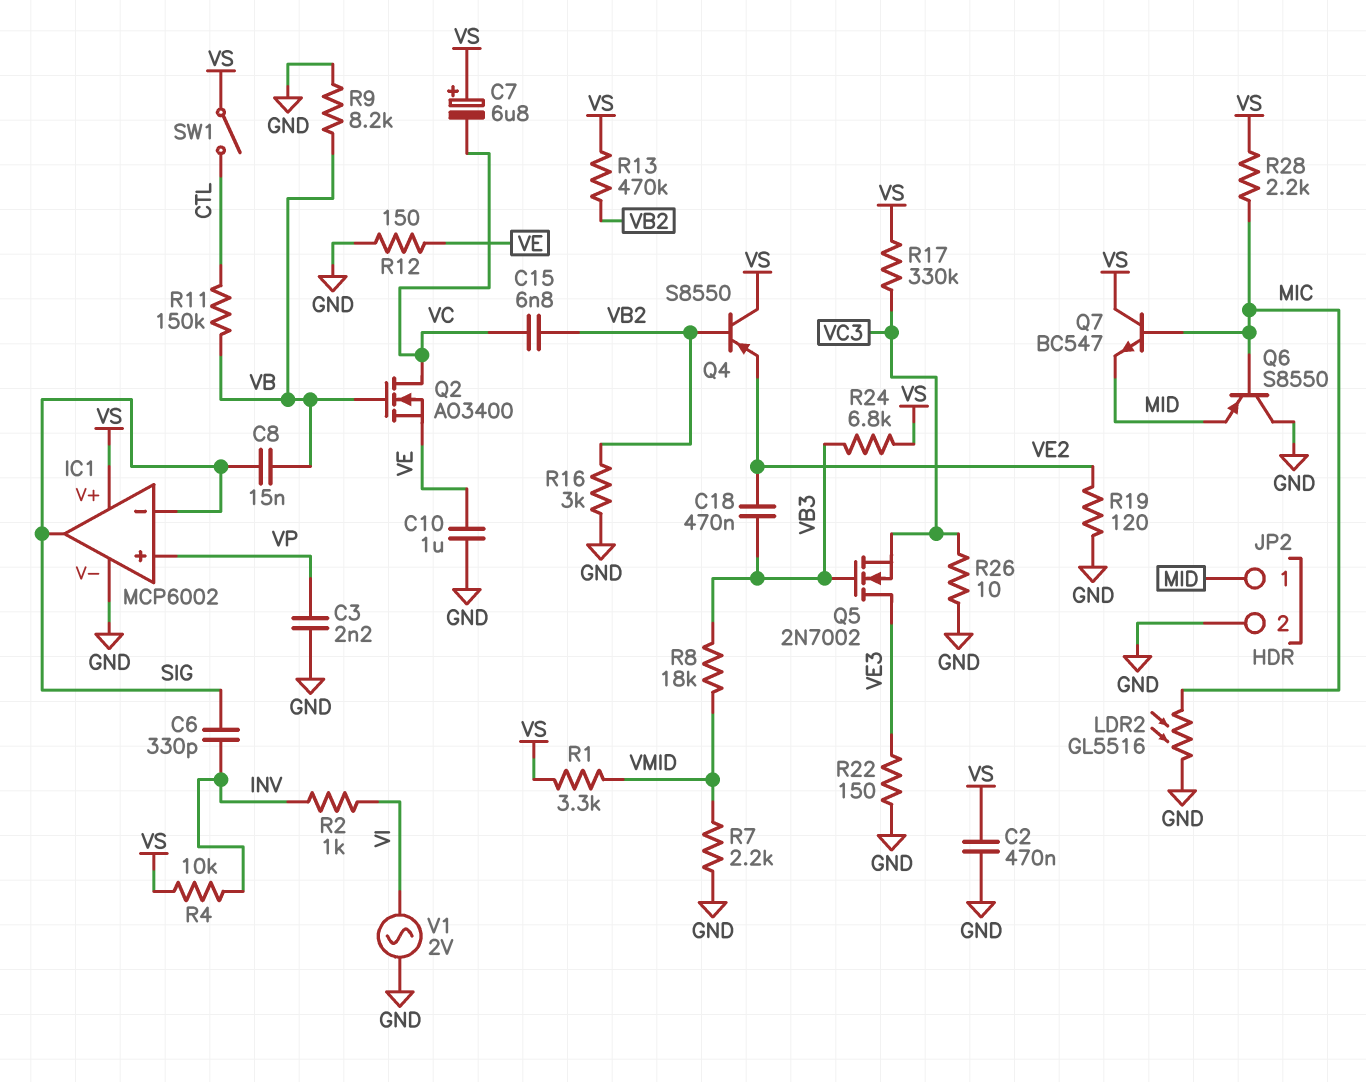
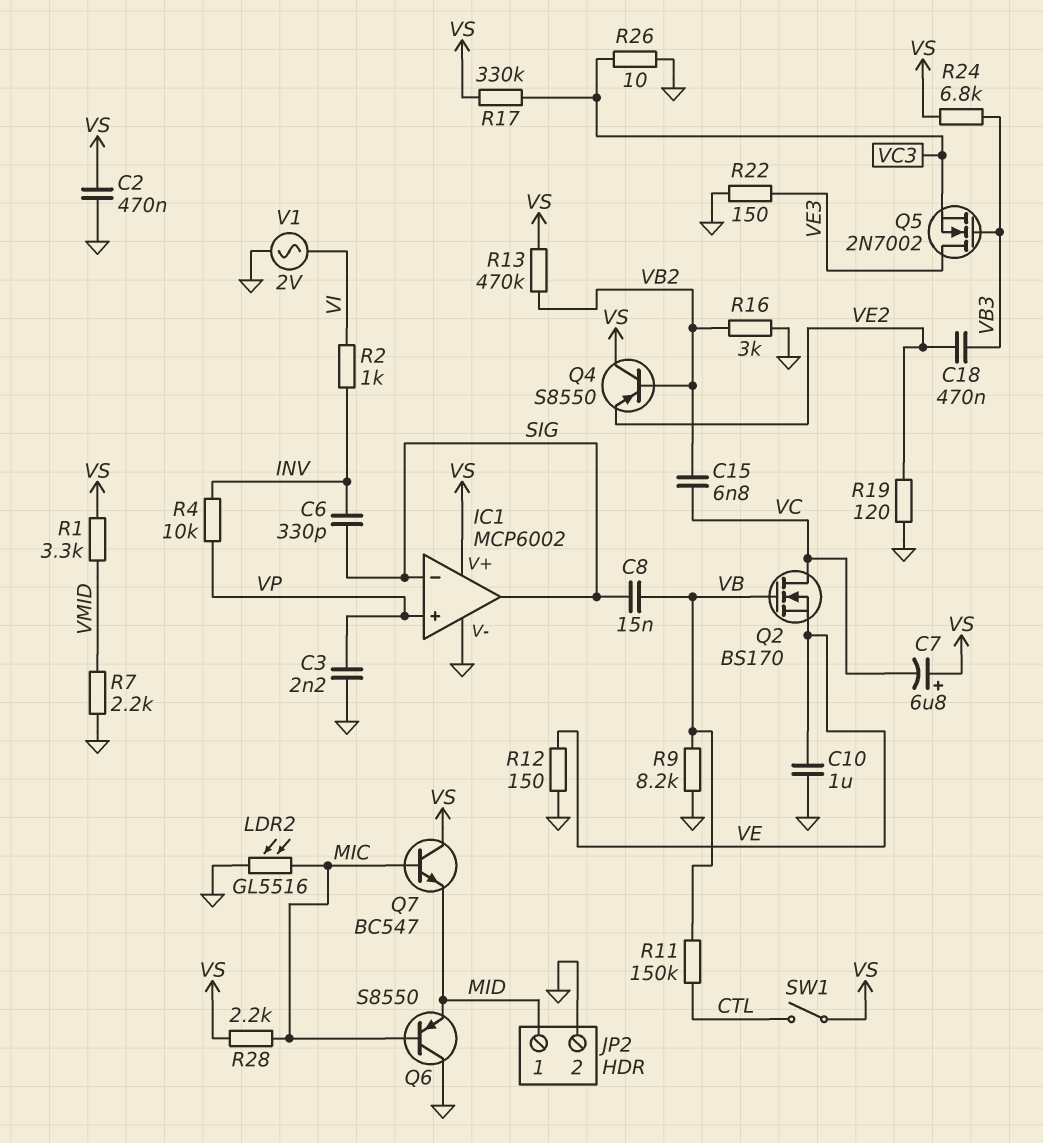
Q2: NMOS AO3400 (G VB, D VC, S VE) -> NMOS BS170 (G VB, D VC, S VE)
R4: 10k (INV, VS) -> 10k (INV, VP)
R8: 18k (VB3, VMID) -> none

